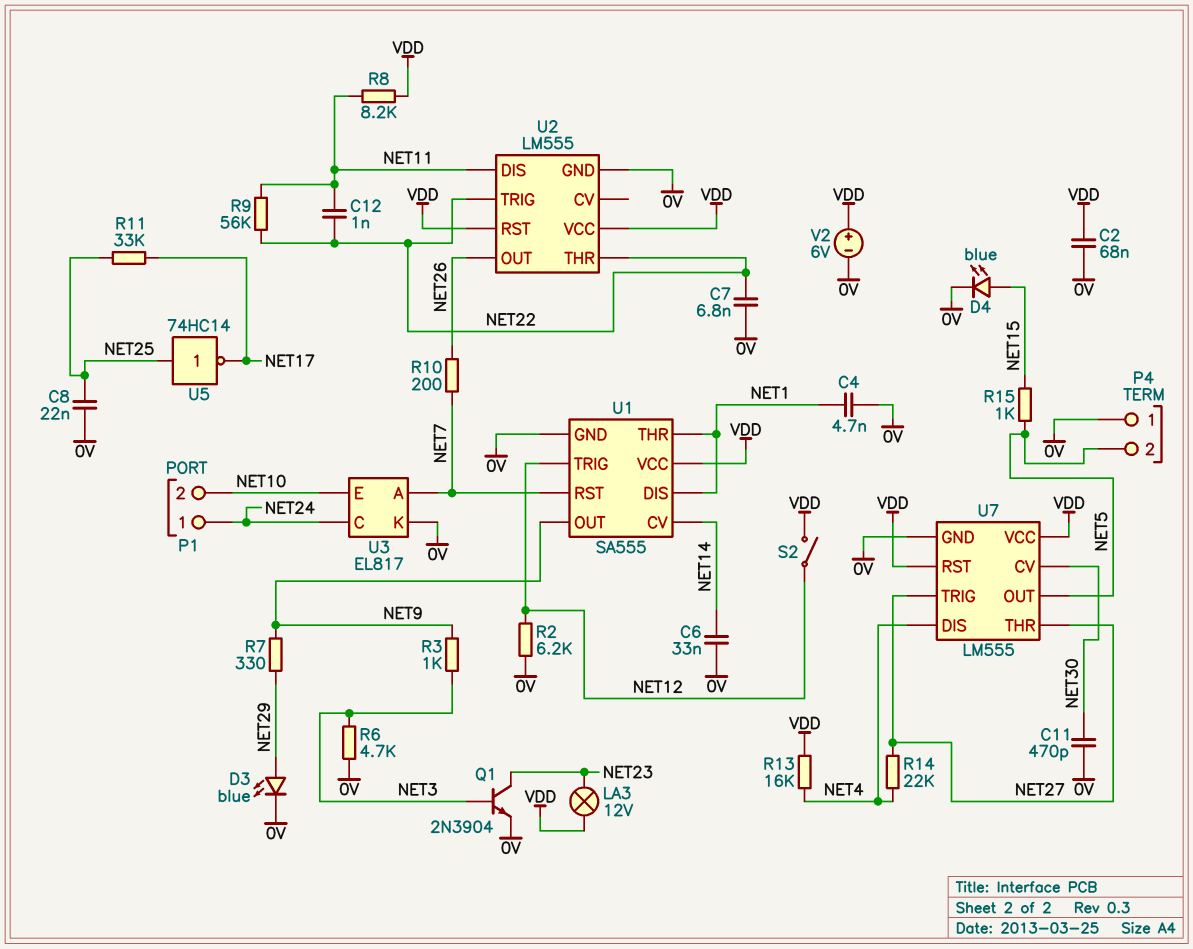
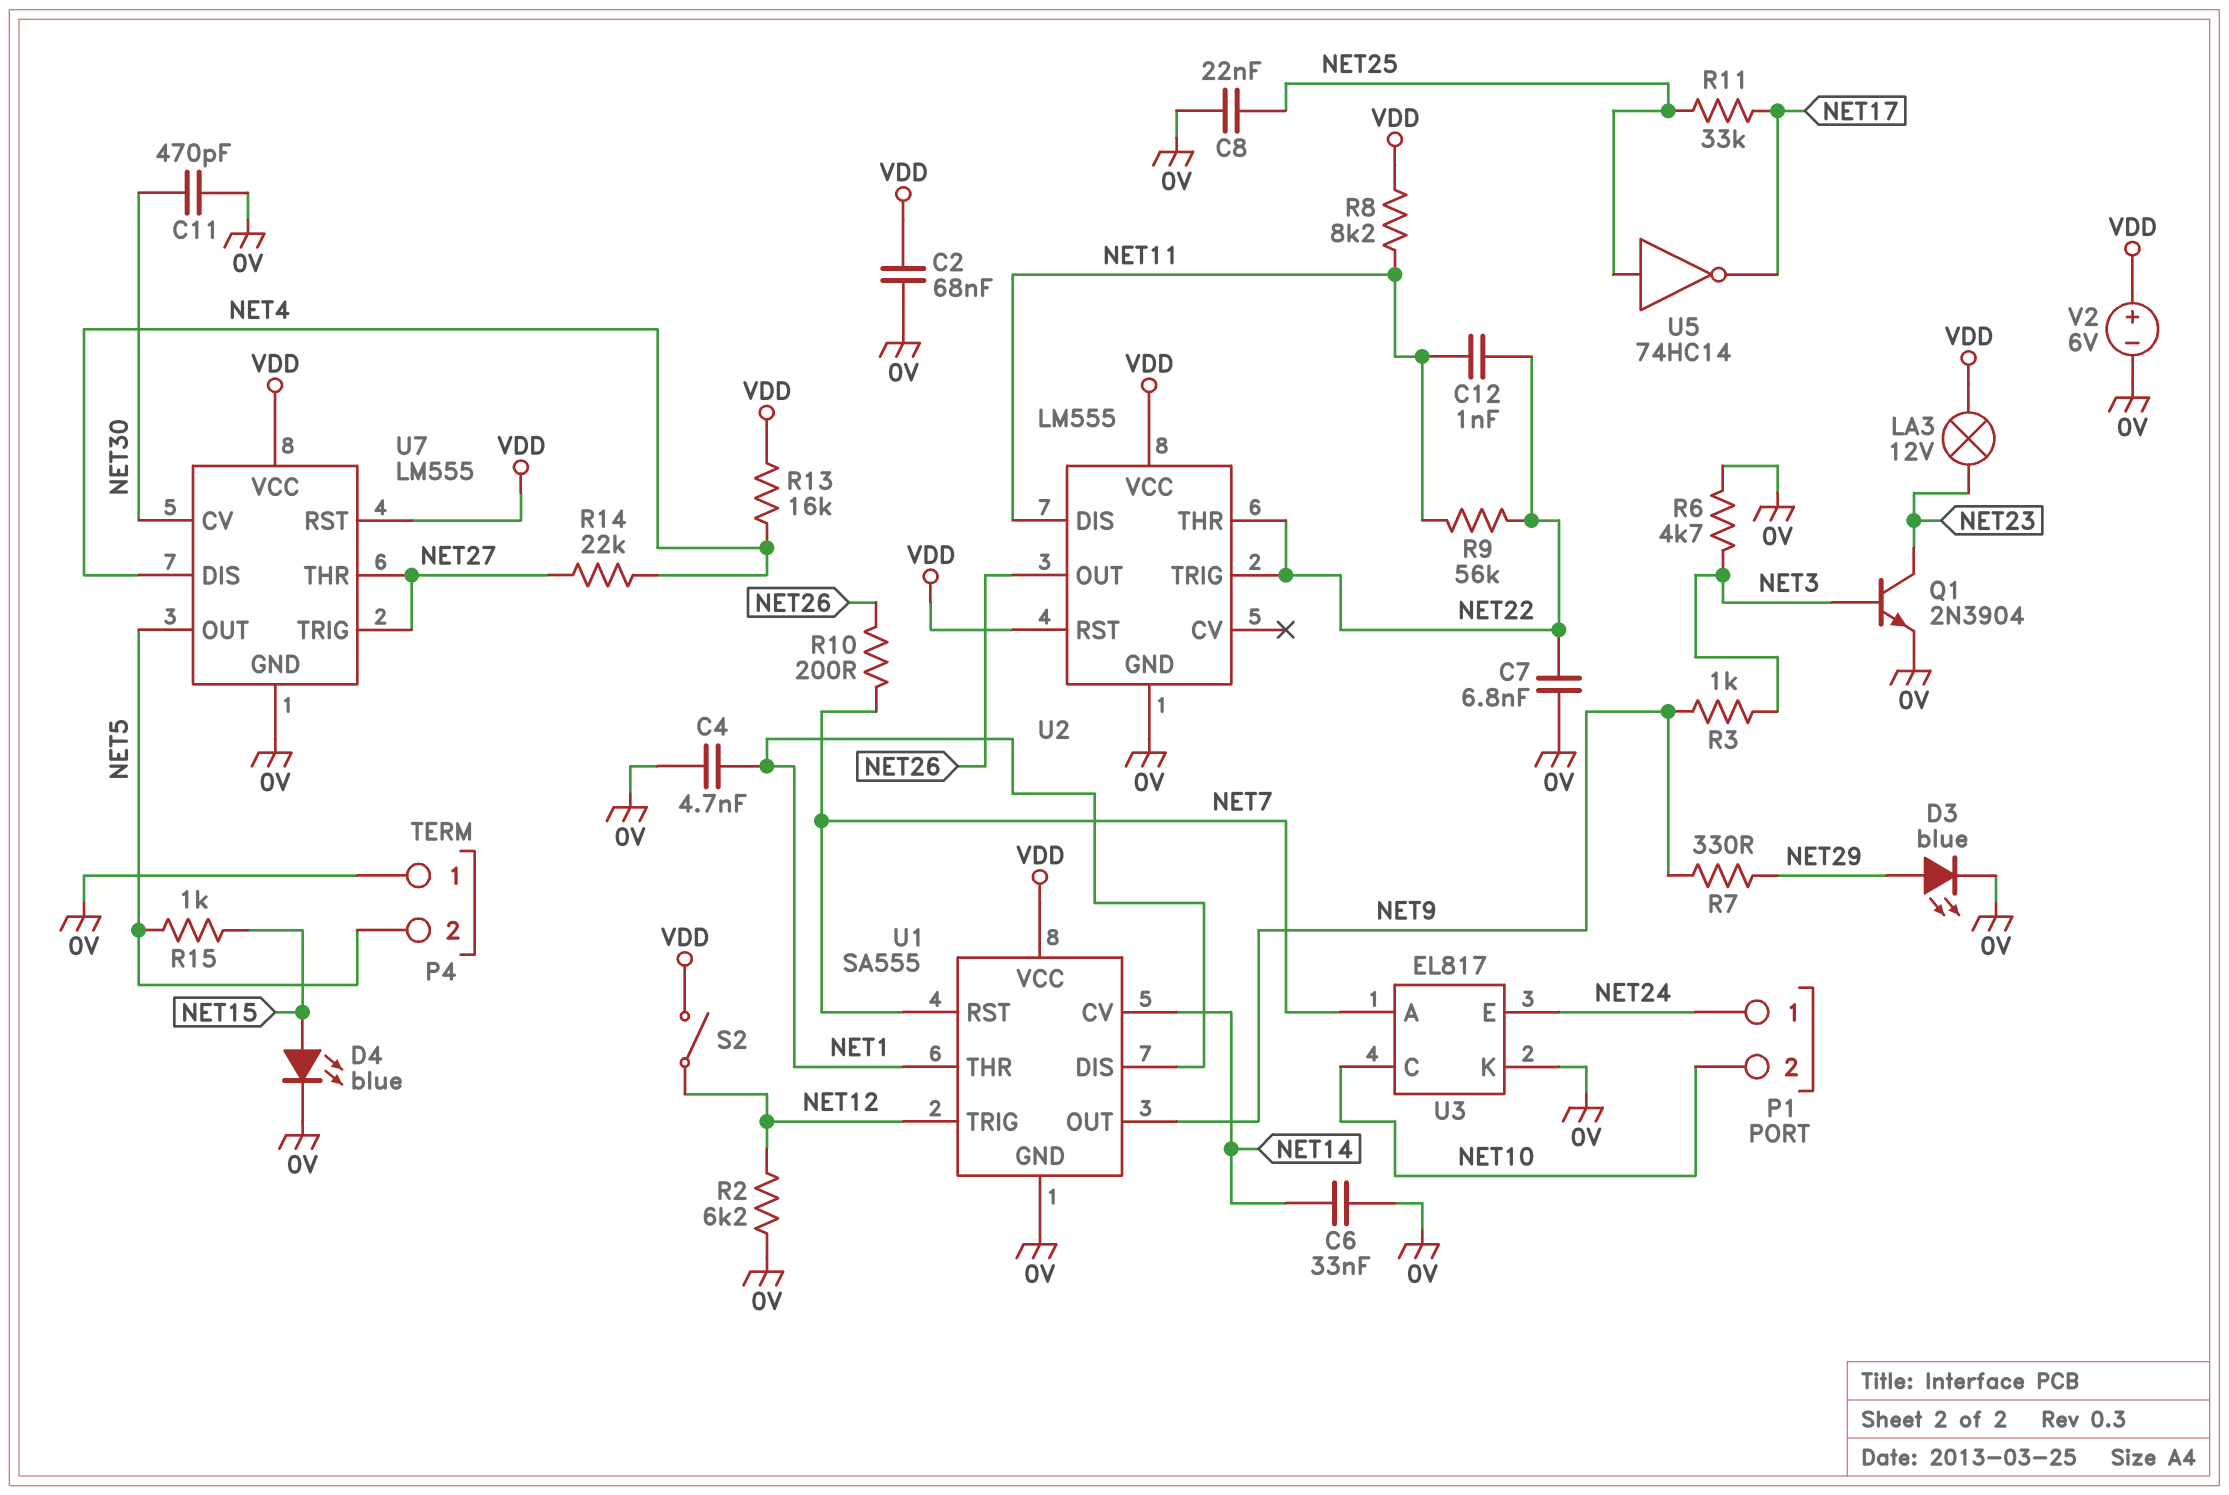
U3 pin C: NET24 -> NET10
U3 pin E: NET10 -> NET24

